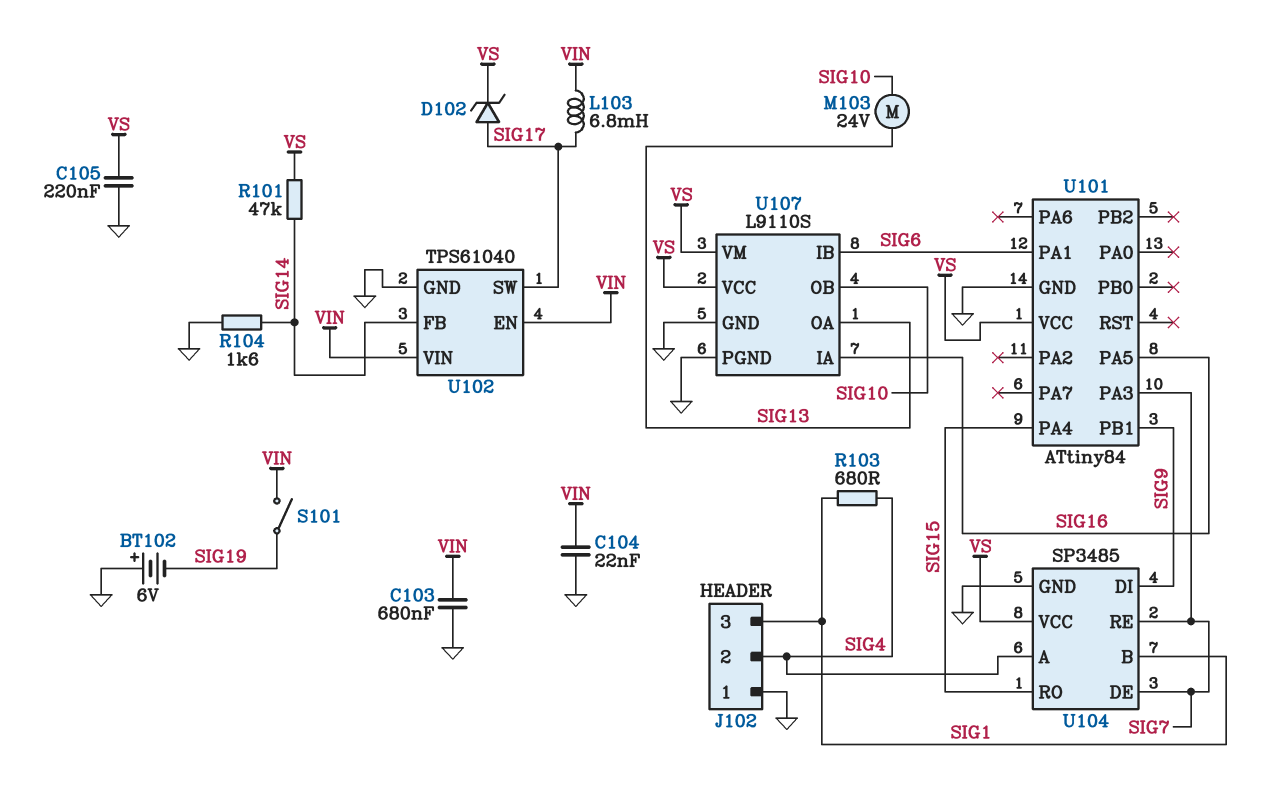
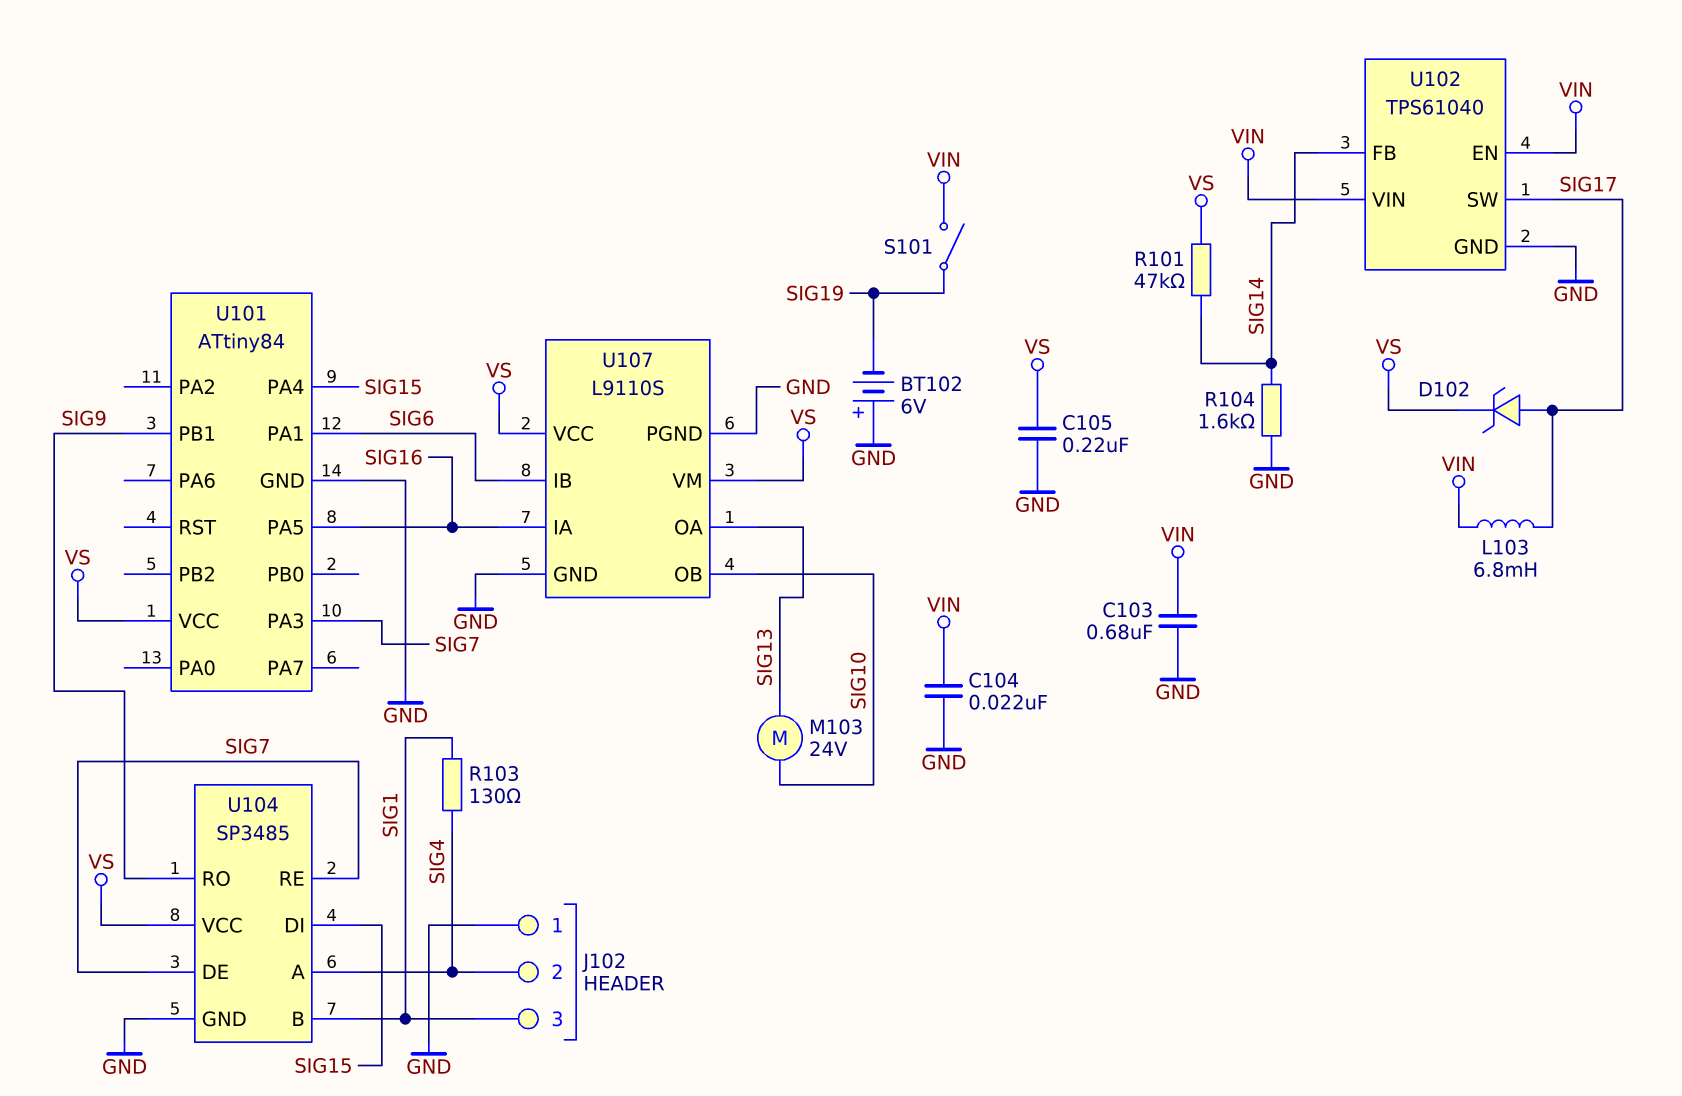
R103: 680 (SIG1, SIG4) -> 130 (SIG1, SIG4)
U104 pin DI: SIG9 -> SIG15
U104 pin RO: SIG15 -> SIG9

